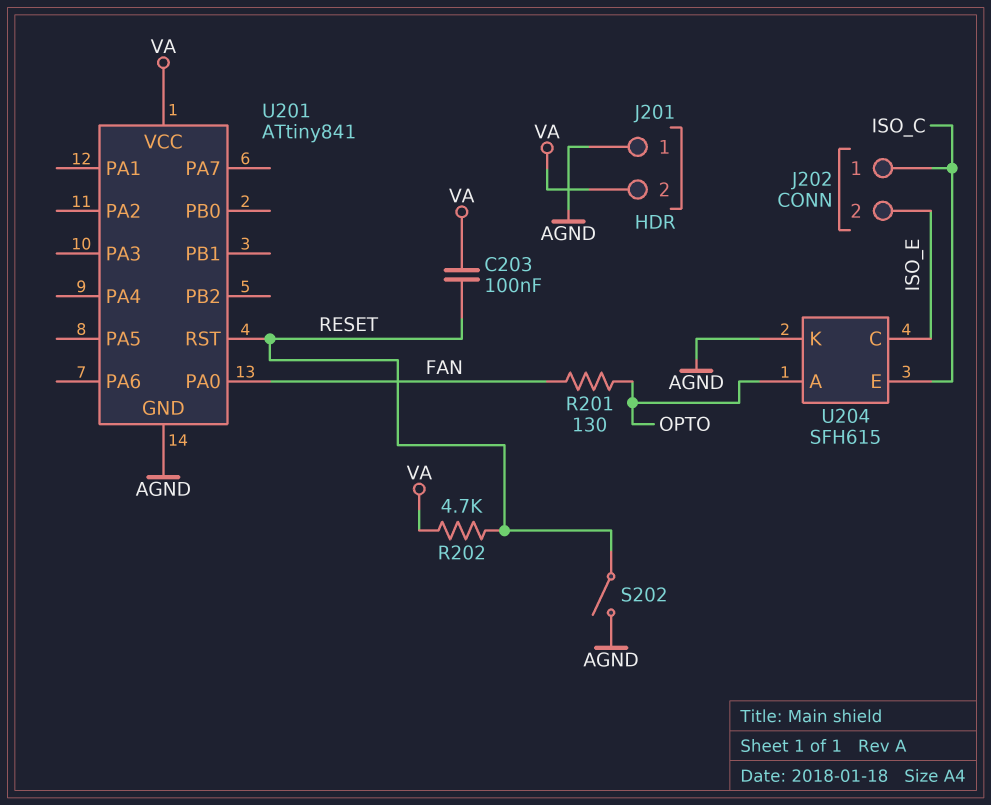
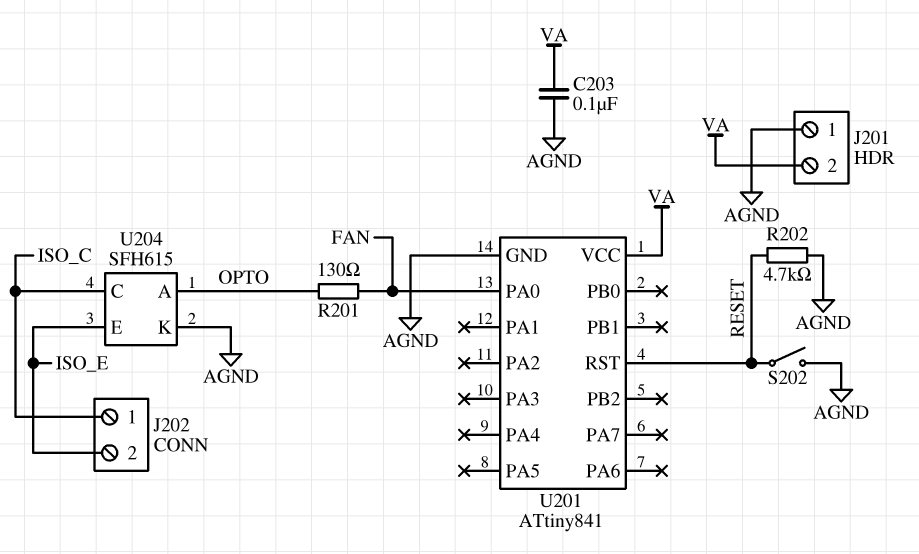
C203: 100nF (RESET, VA) -> 100nF (AGND, VA)
R202: 4.7k (RESET, VA) -> 4.7k (AGND, RESET)
U204 pin C: ISO_E -> ISO_C
U204 pin E: ISO_C -> ISO_E

